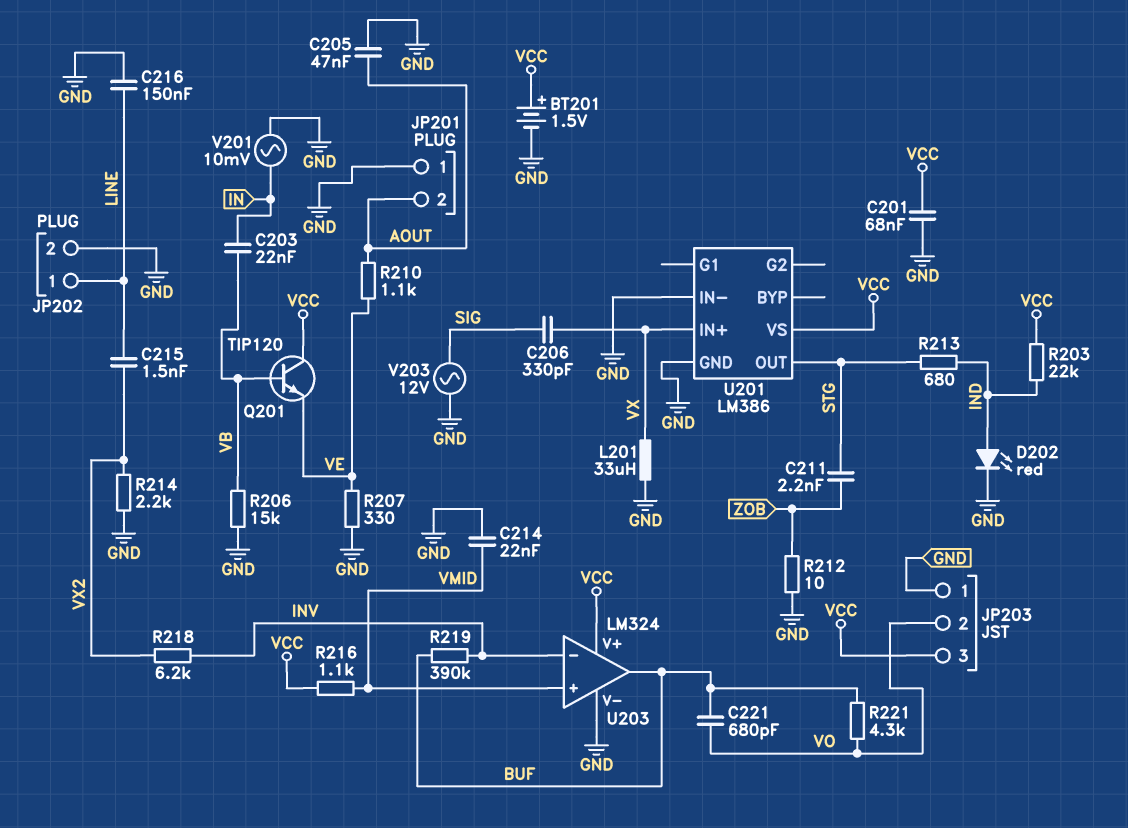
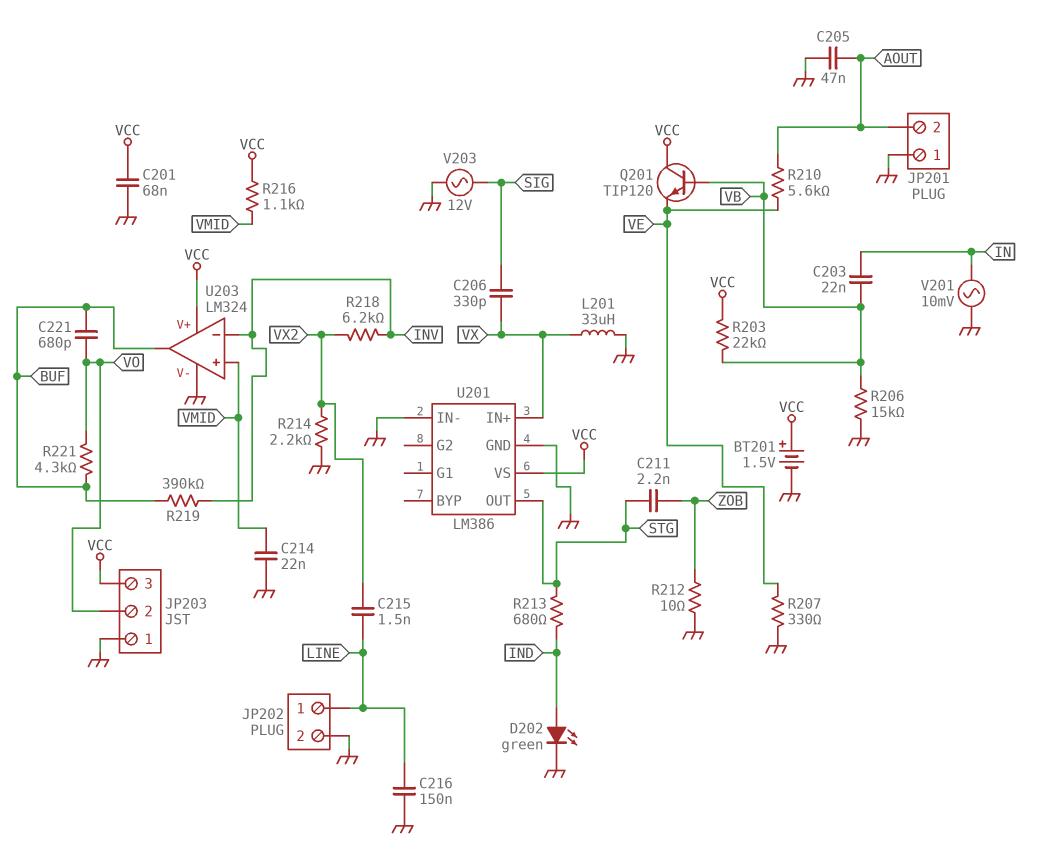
D202: LED red (A IND, K GND) -> LED green (A IND, K GND)
R203: 22k (IND, VCC) -> 22k (VB, VCC)
R210: 1.1k (AOUT, VE) -> 5.6k (AOUT, VE)

